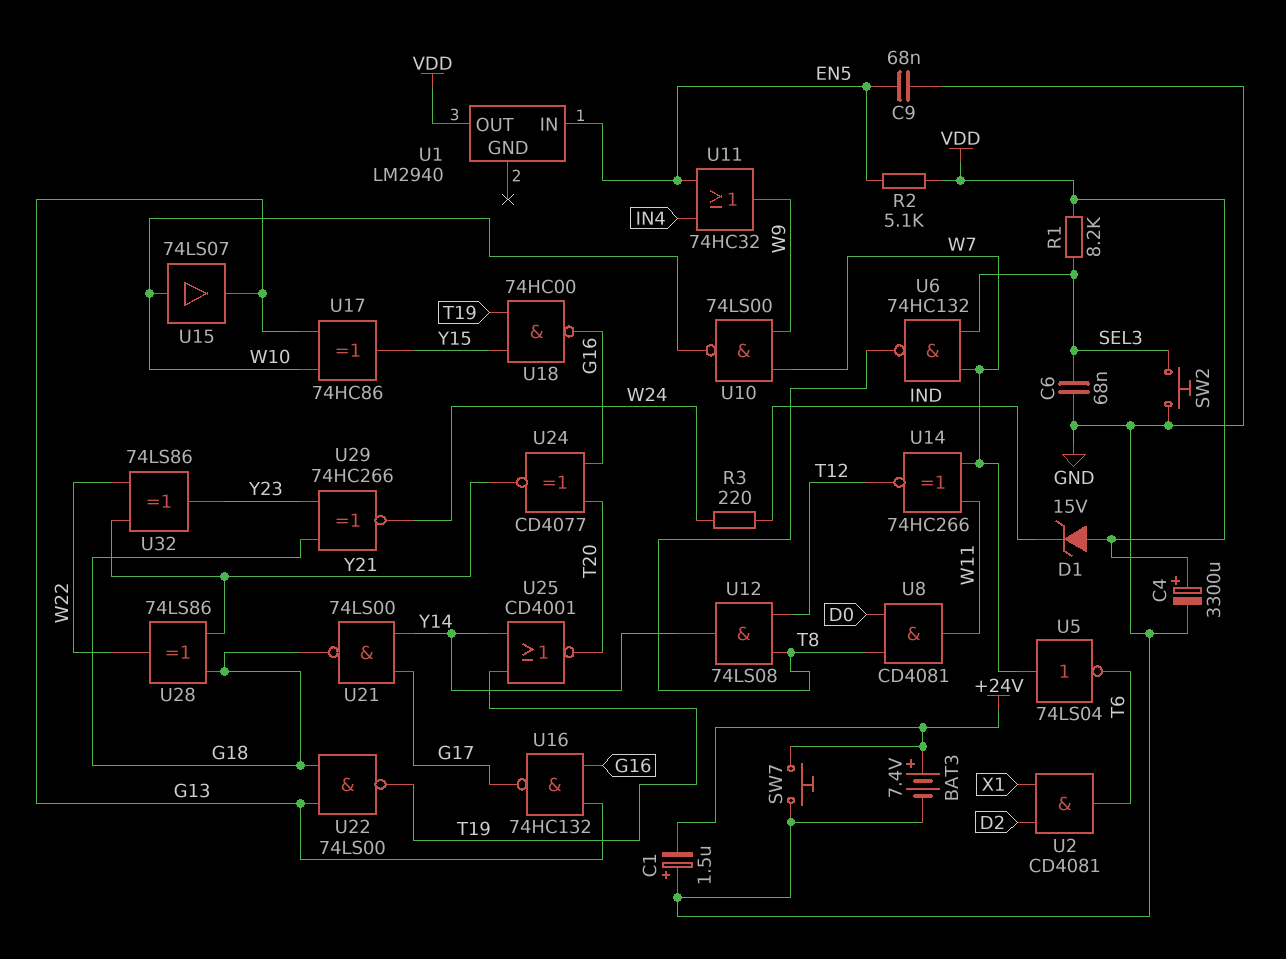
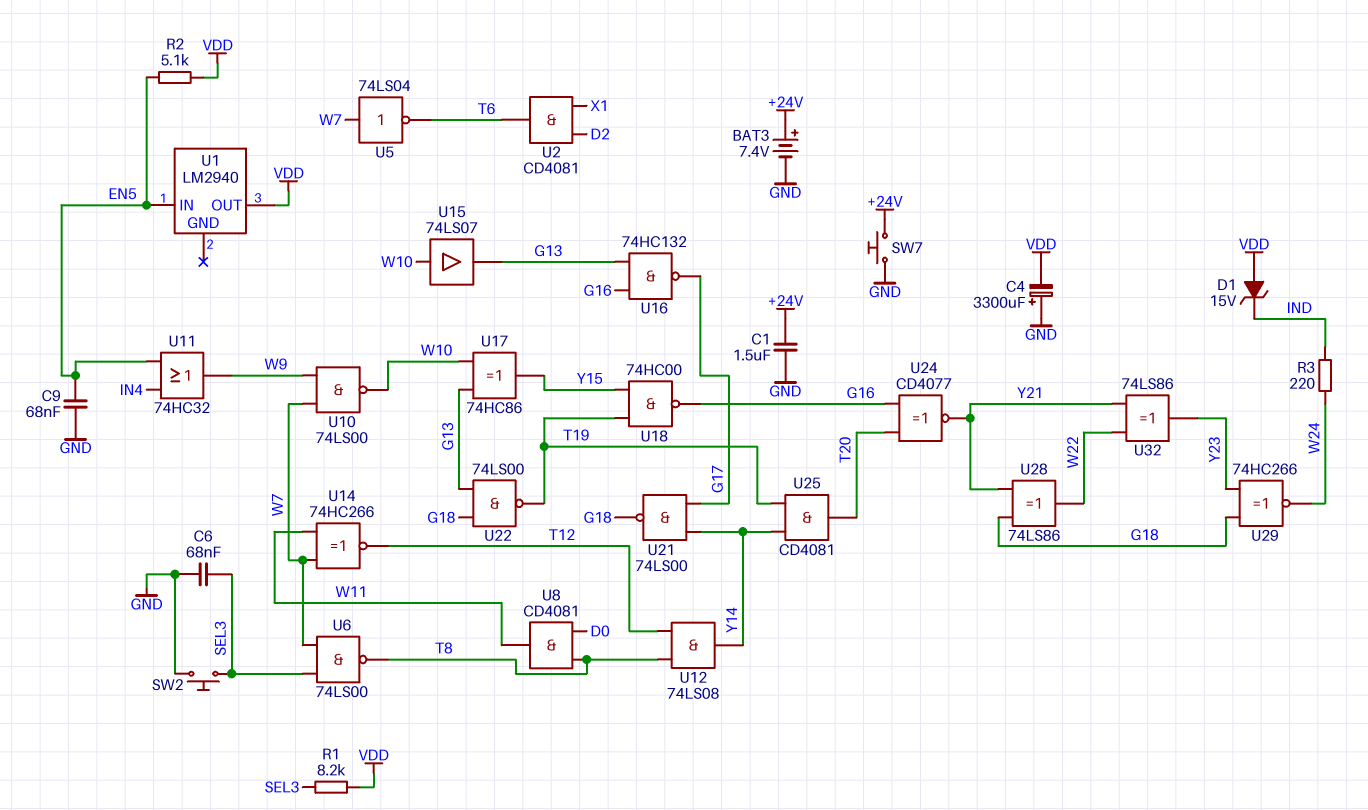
C1: 1.5uF (plus GND, minus +24V) -> 1.5uF (+24V, GND)
C4: 3300uF (plus VDD, minus GND) -> 3300uF (plus GND, minus VDD)
U6: NAND 74HC132 (in SEL3, in W7, out T8) -> NAND 74LS00 (in SEL3, in W7, out T8)
U25: NOR CD4001 (in T19, in Y14, out T20) -> AND CD4081 (in T19, in Y14, out T20)

